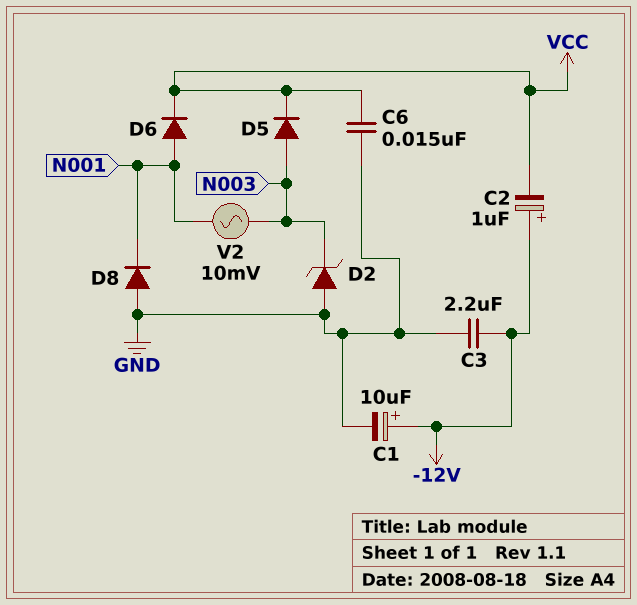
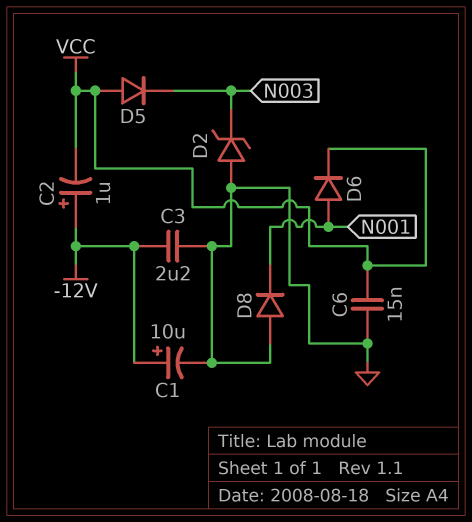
D5: diode (A N003, K VCC) -> diode (A VCC, K N003)
V2: AC 10mV (N001, N003) -> none

